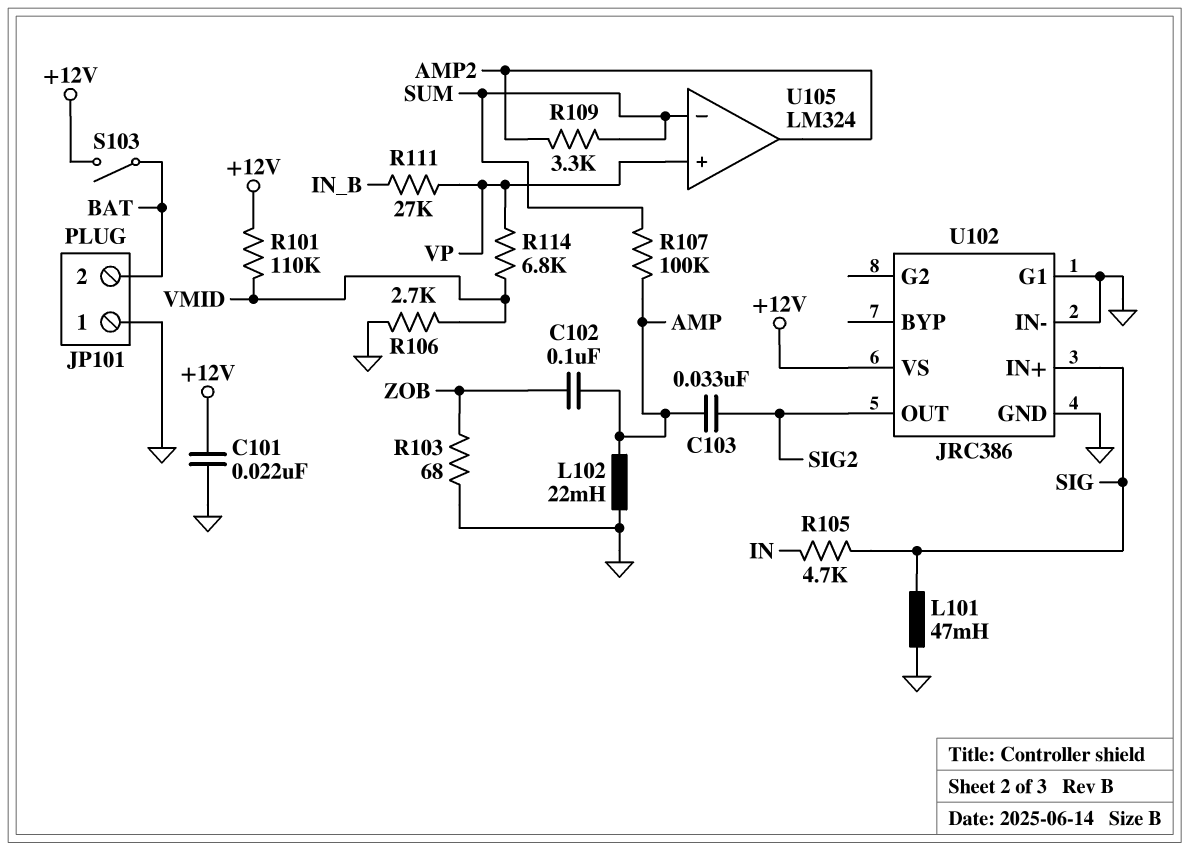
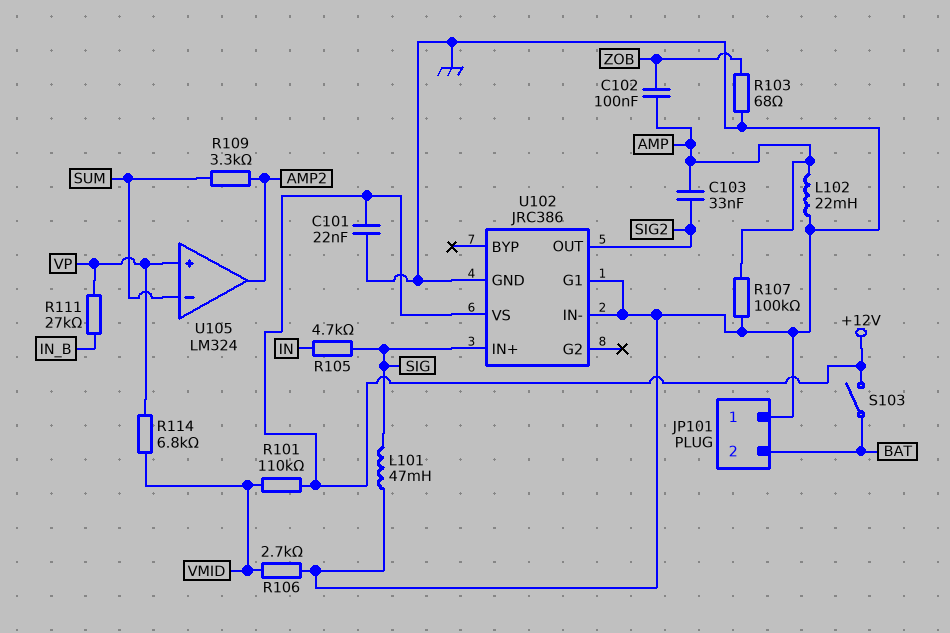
R107: 100k (AMP, SUM) -> 100k (AMP, GND)

